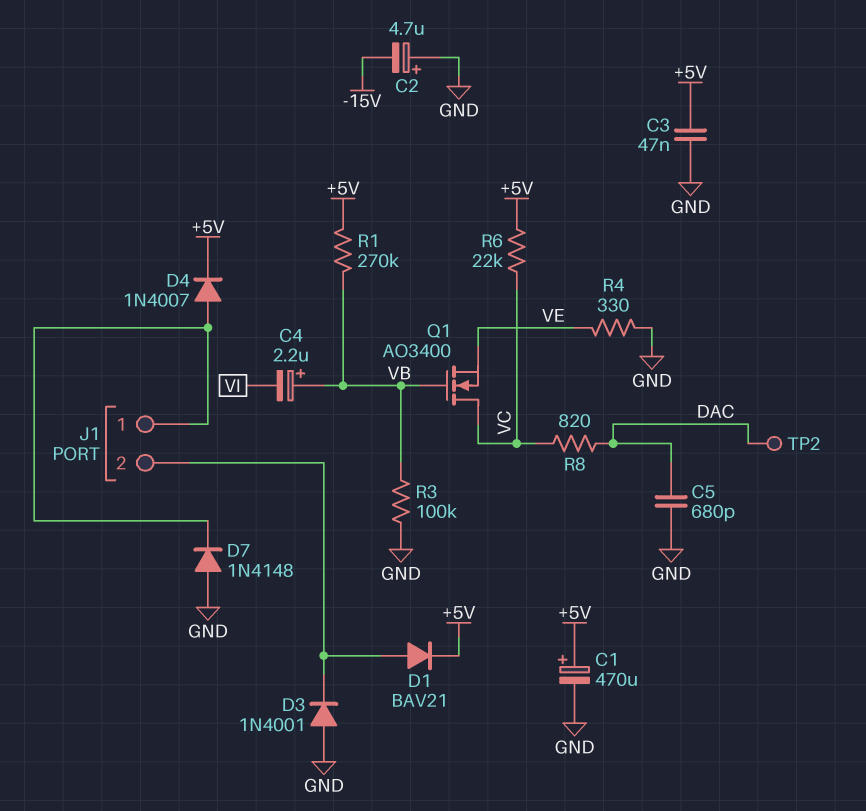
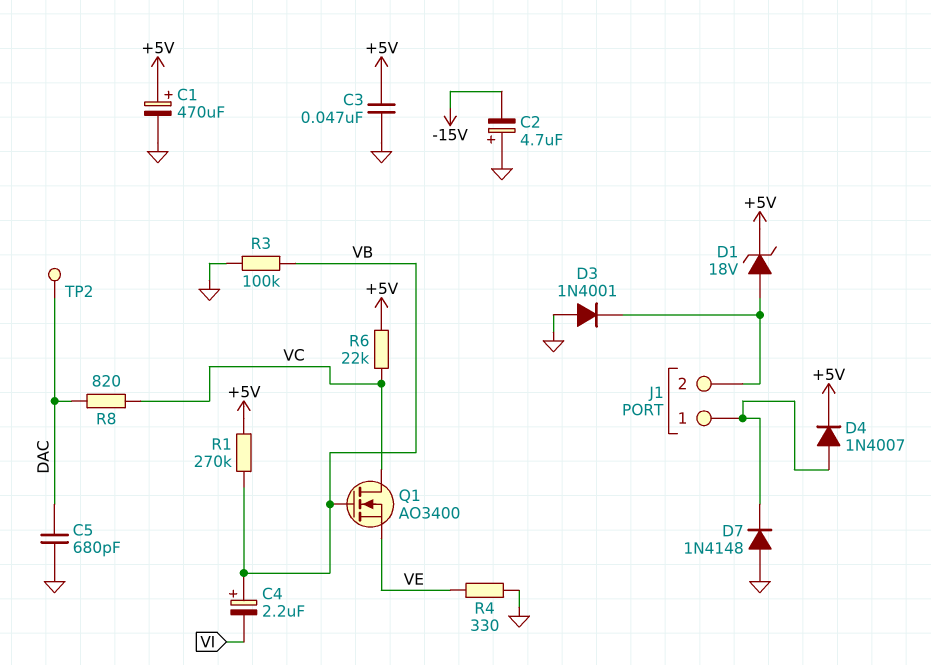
D1: diode BAV21 (A J1/2, K +5V) -> zener 18V (A J1/2, K +5V)

